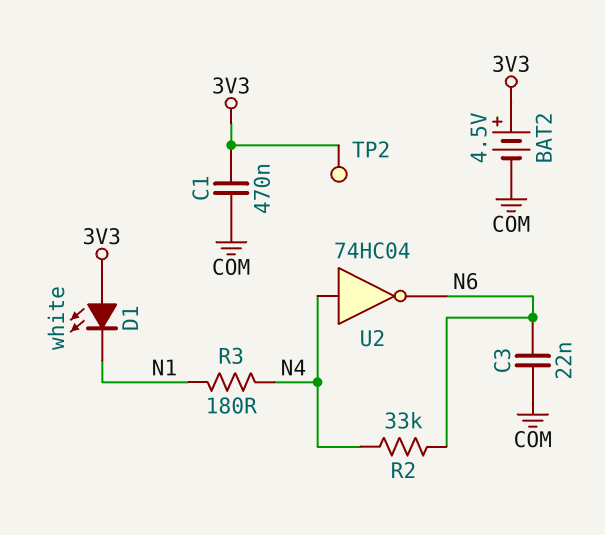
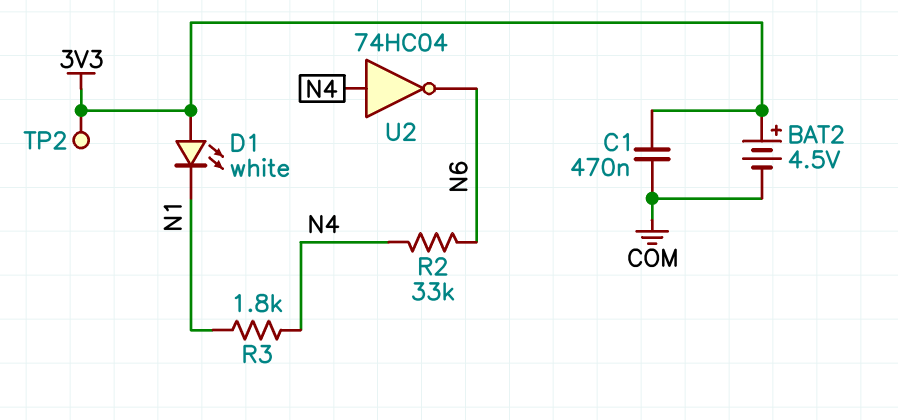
C3: 22nF (COM, N6) -> none
R3: 180 (N1, N4) -> 1.8k (N1, N4)

